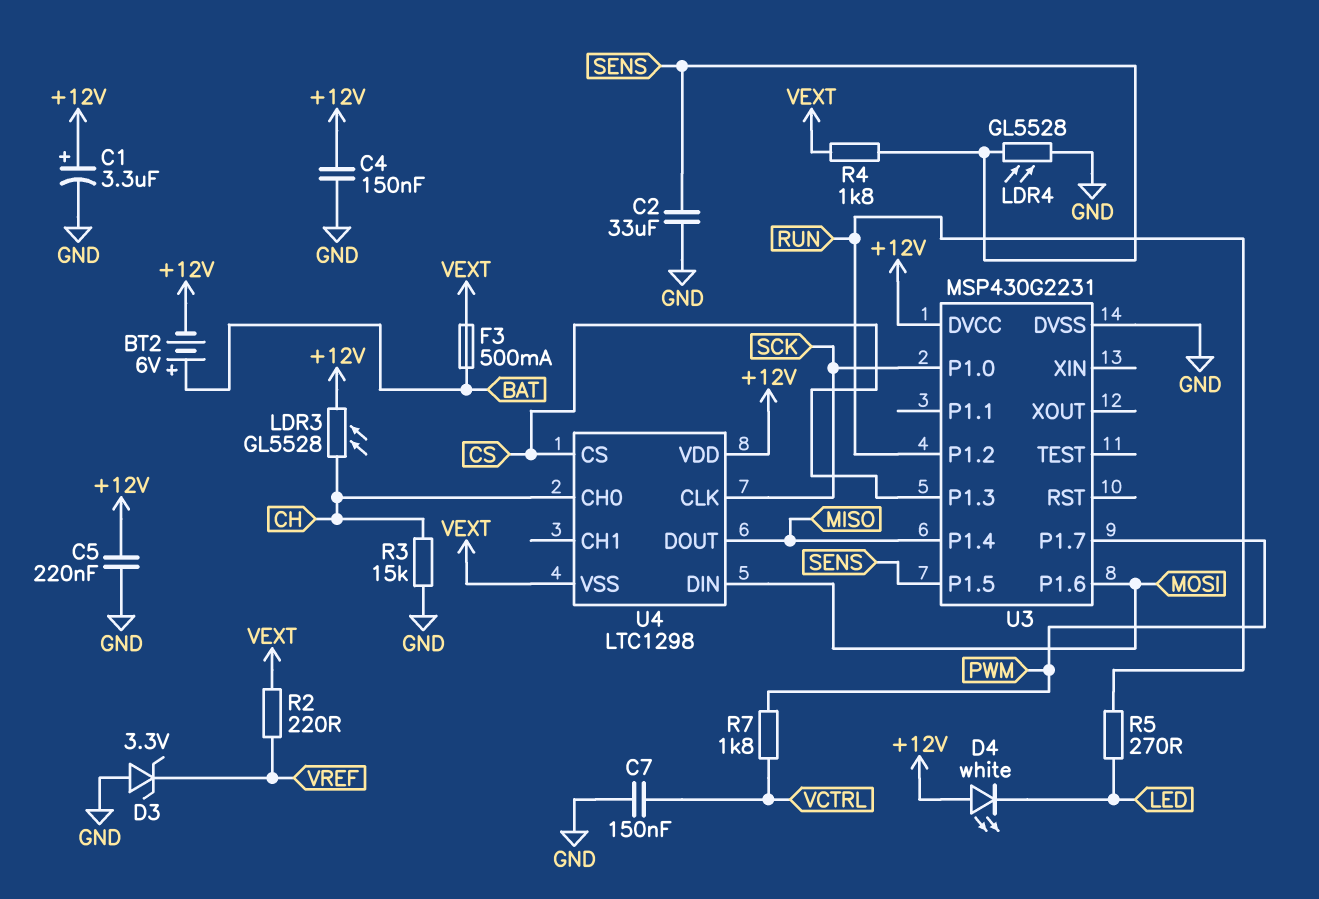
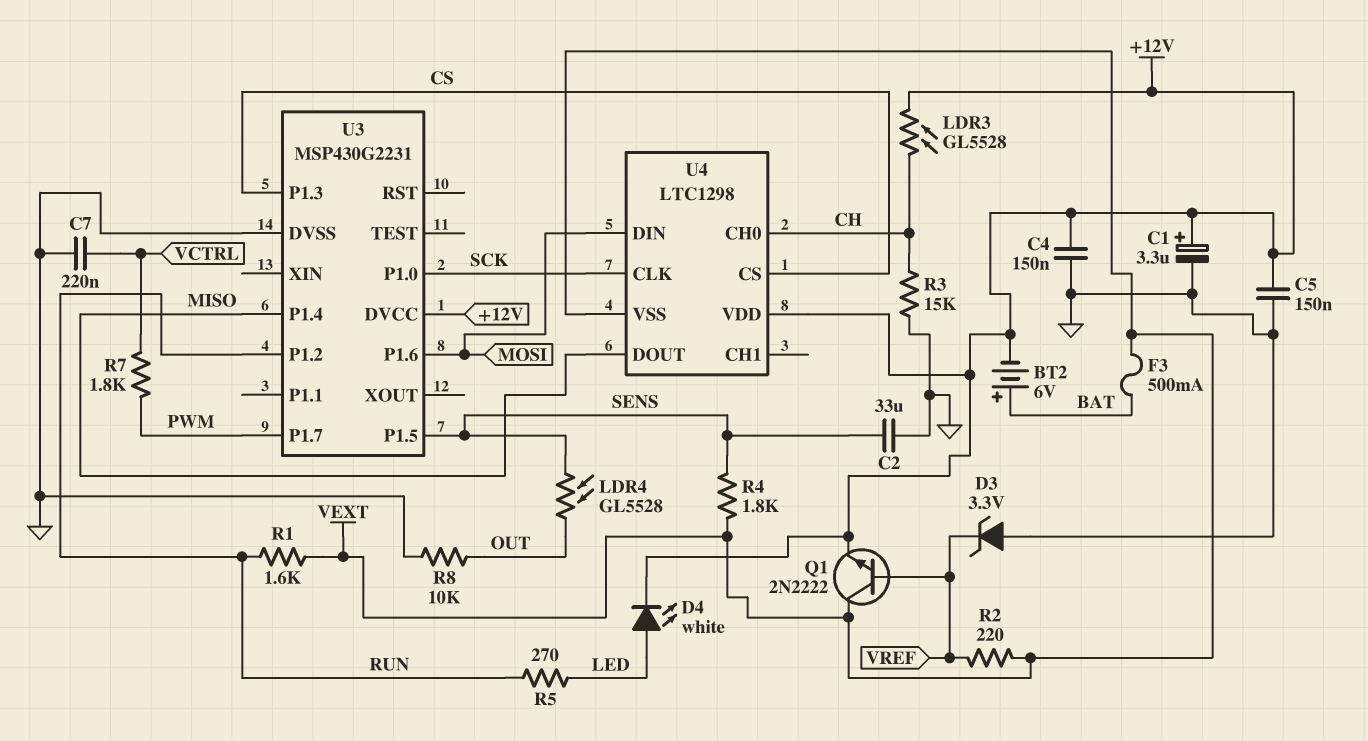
C5: 220nF (+12V, GND) -> 150nF (+12V, GND)
C7: 150nF (GND, VCTRL) -> 220nF (GND, VCTRL)
D4: LED white (A +12V, K LED) -> LED white (A LED, K +12V)
LDR4: GL5528 (GND, SENS) -> GL5528 (OUT, SENS)
Q1: none -> NPN 2N2222 (B VREF, C VEXT, E +12V)
R1: none -> 1.6k (RUN, VEXT)
R8: none -> 10k (GND, OUT)

